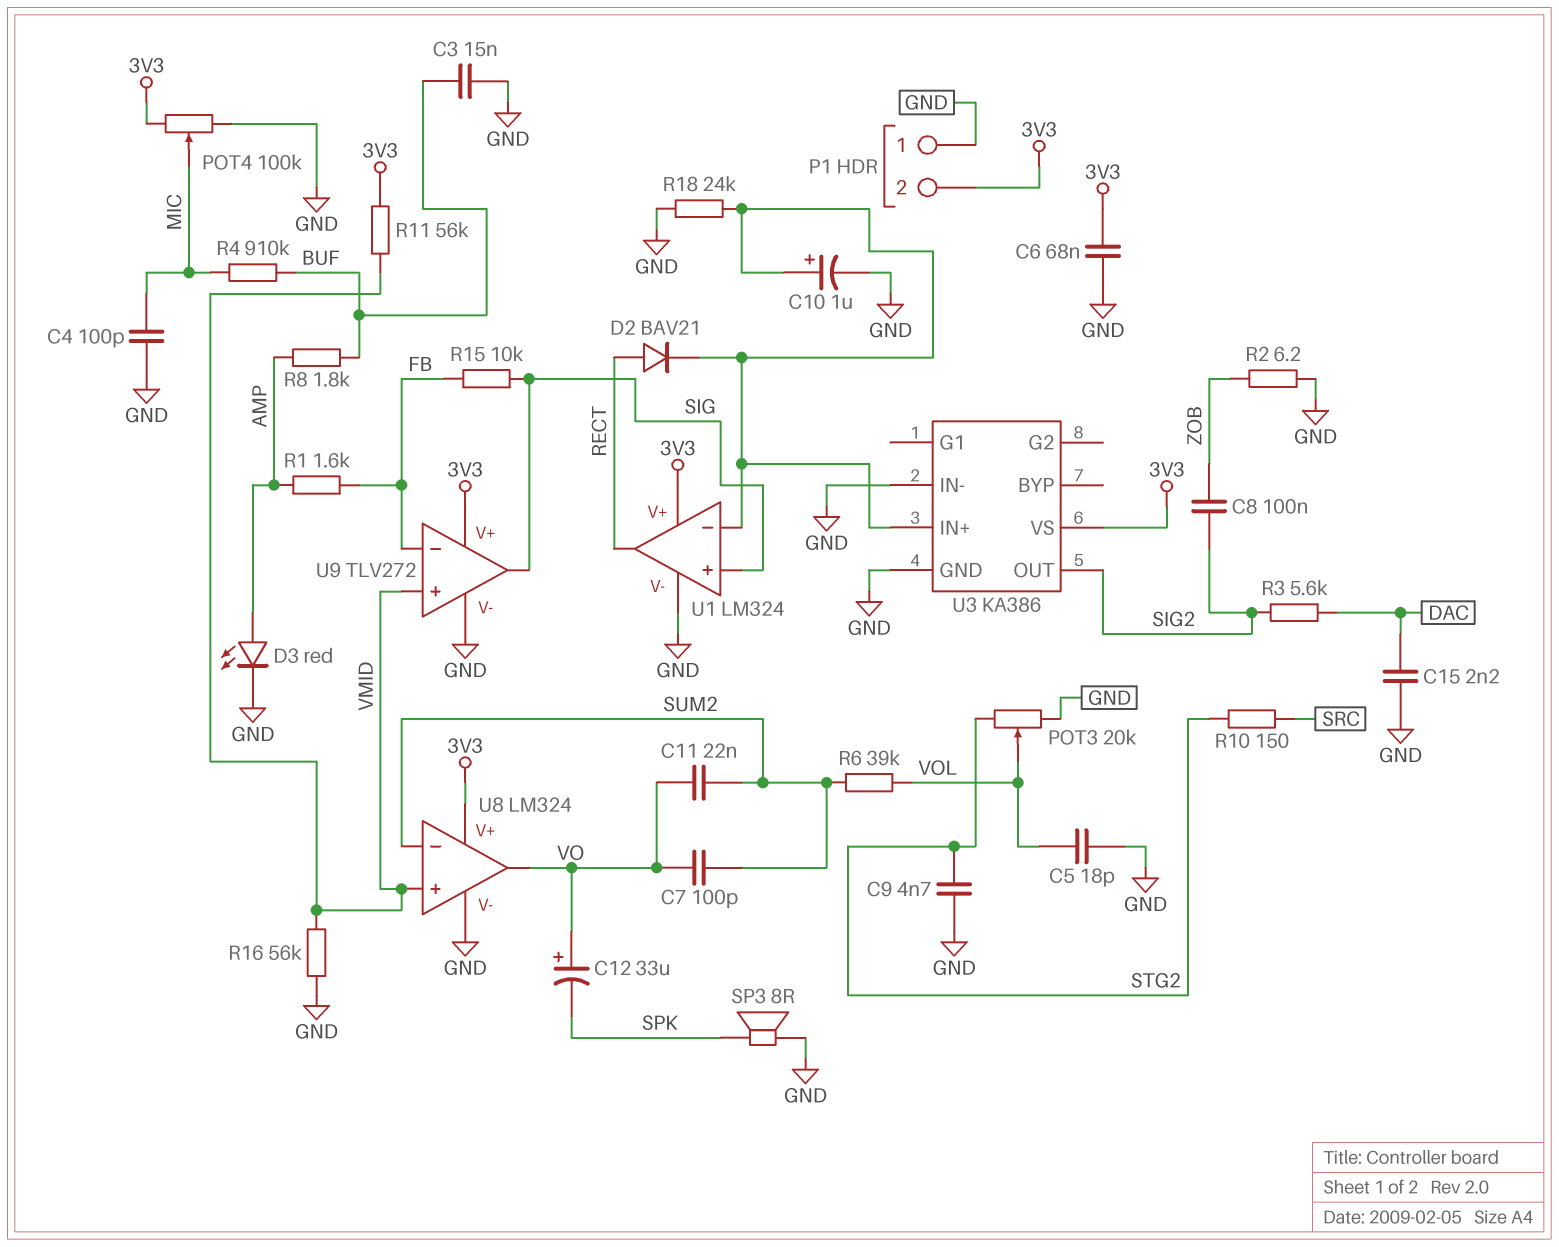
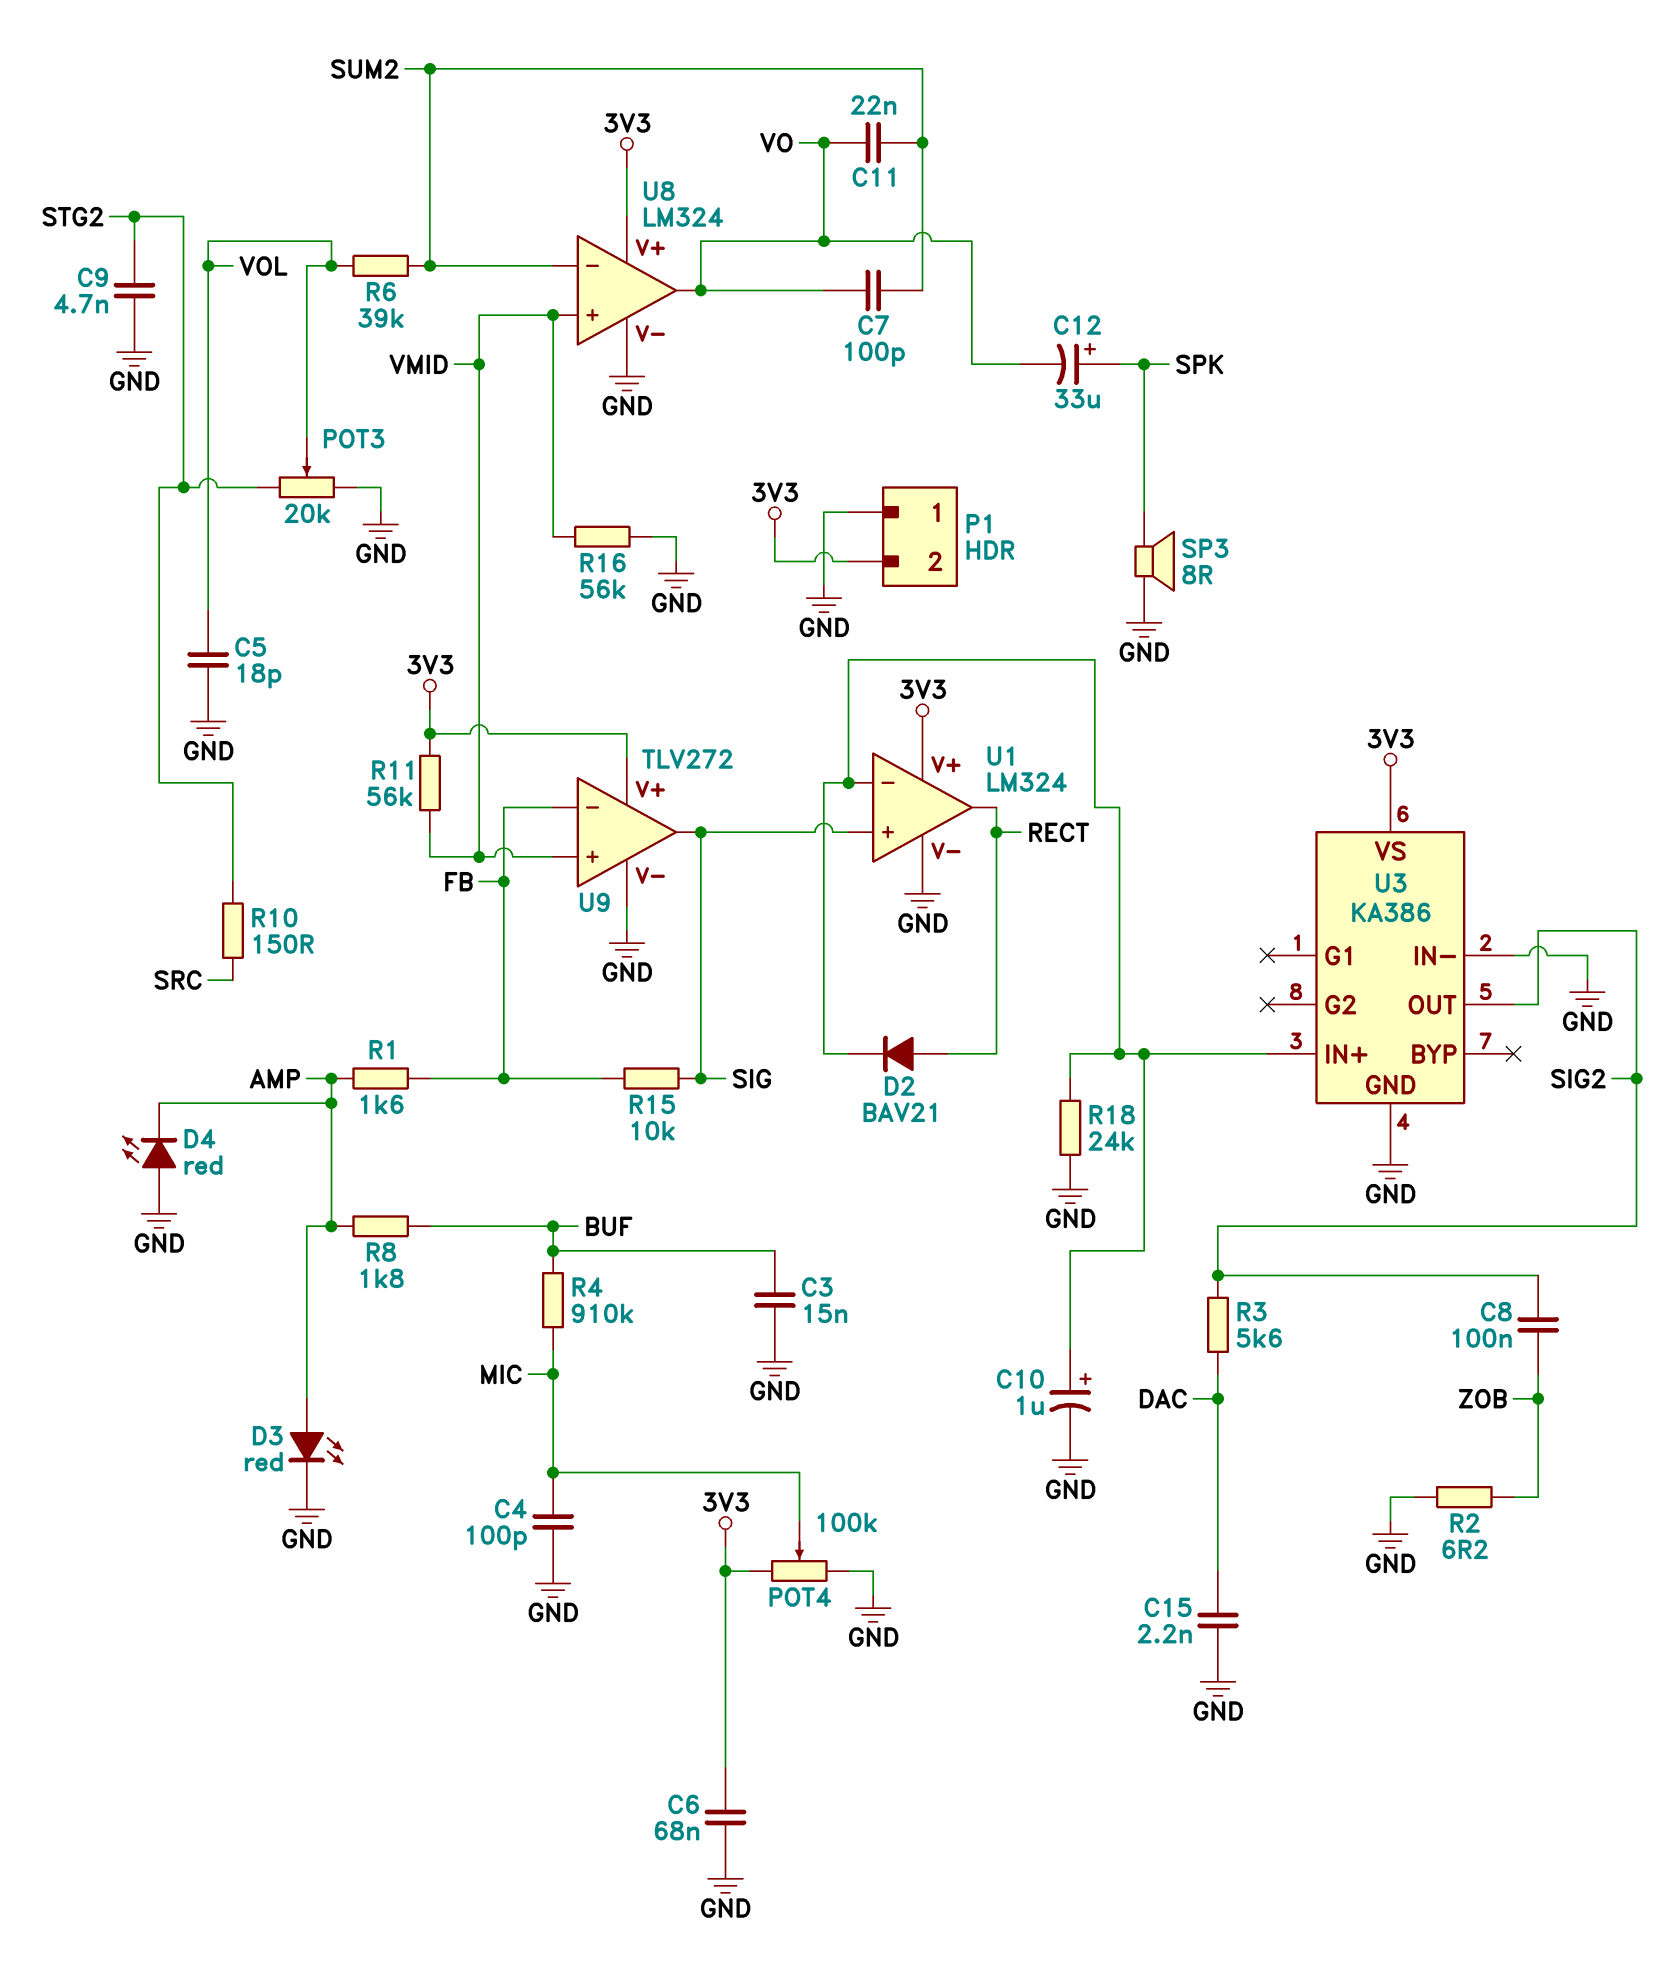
C12: 33uF (plus VO, minus SPK) -> 33uF (plus SPK, minus VO)
D4: none -> LED red (A GND, K AMP)

